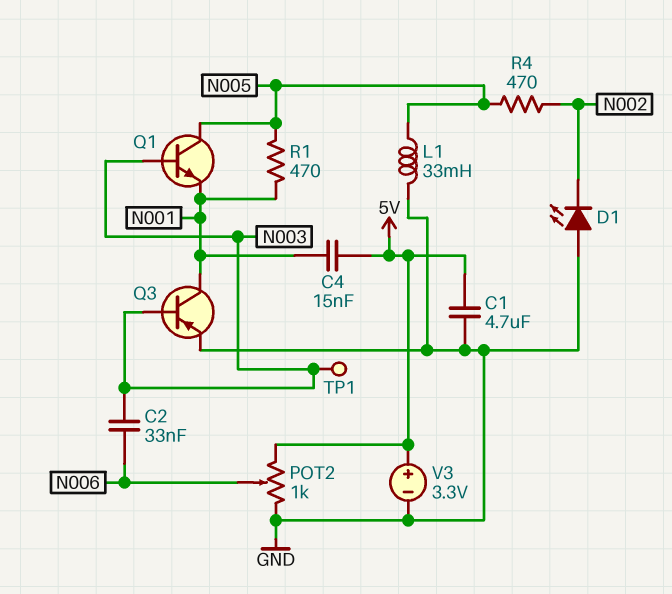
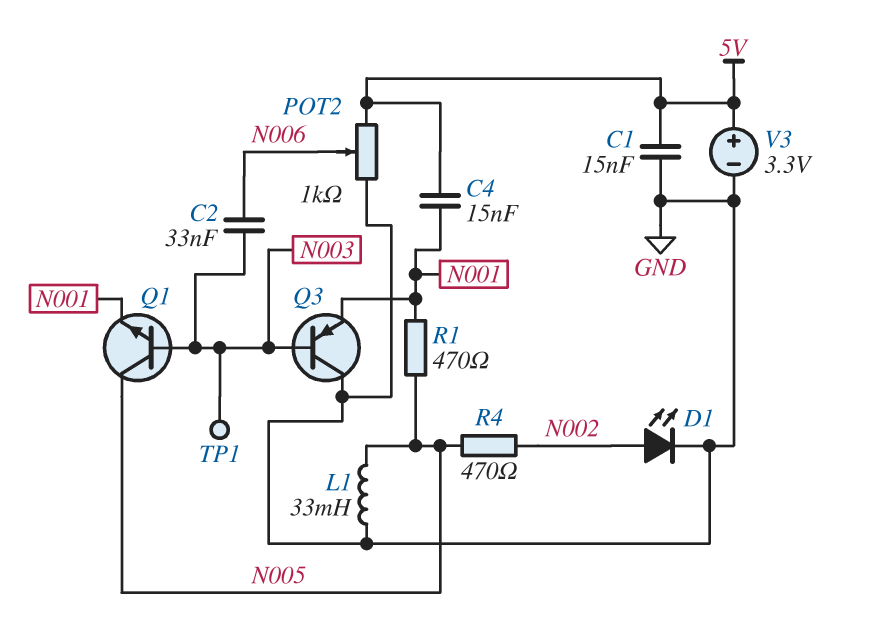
C1: 4.7uF (5V, GND) -> 15nF (5V, GND)
D1: LED (A GND, K N002) -> LED (A N002, K GND)
Q3: PNP (B N003, C N001, E GND) -> PNP (B N003, C GND, E N001)

